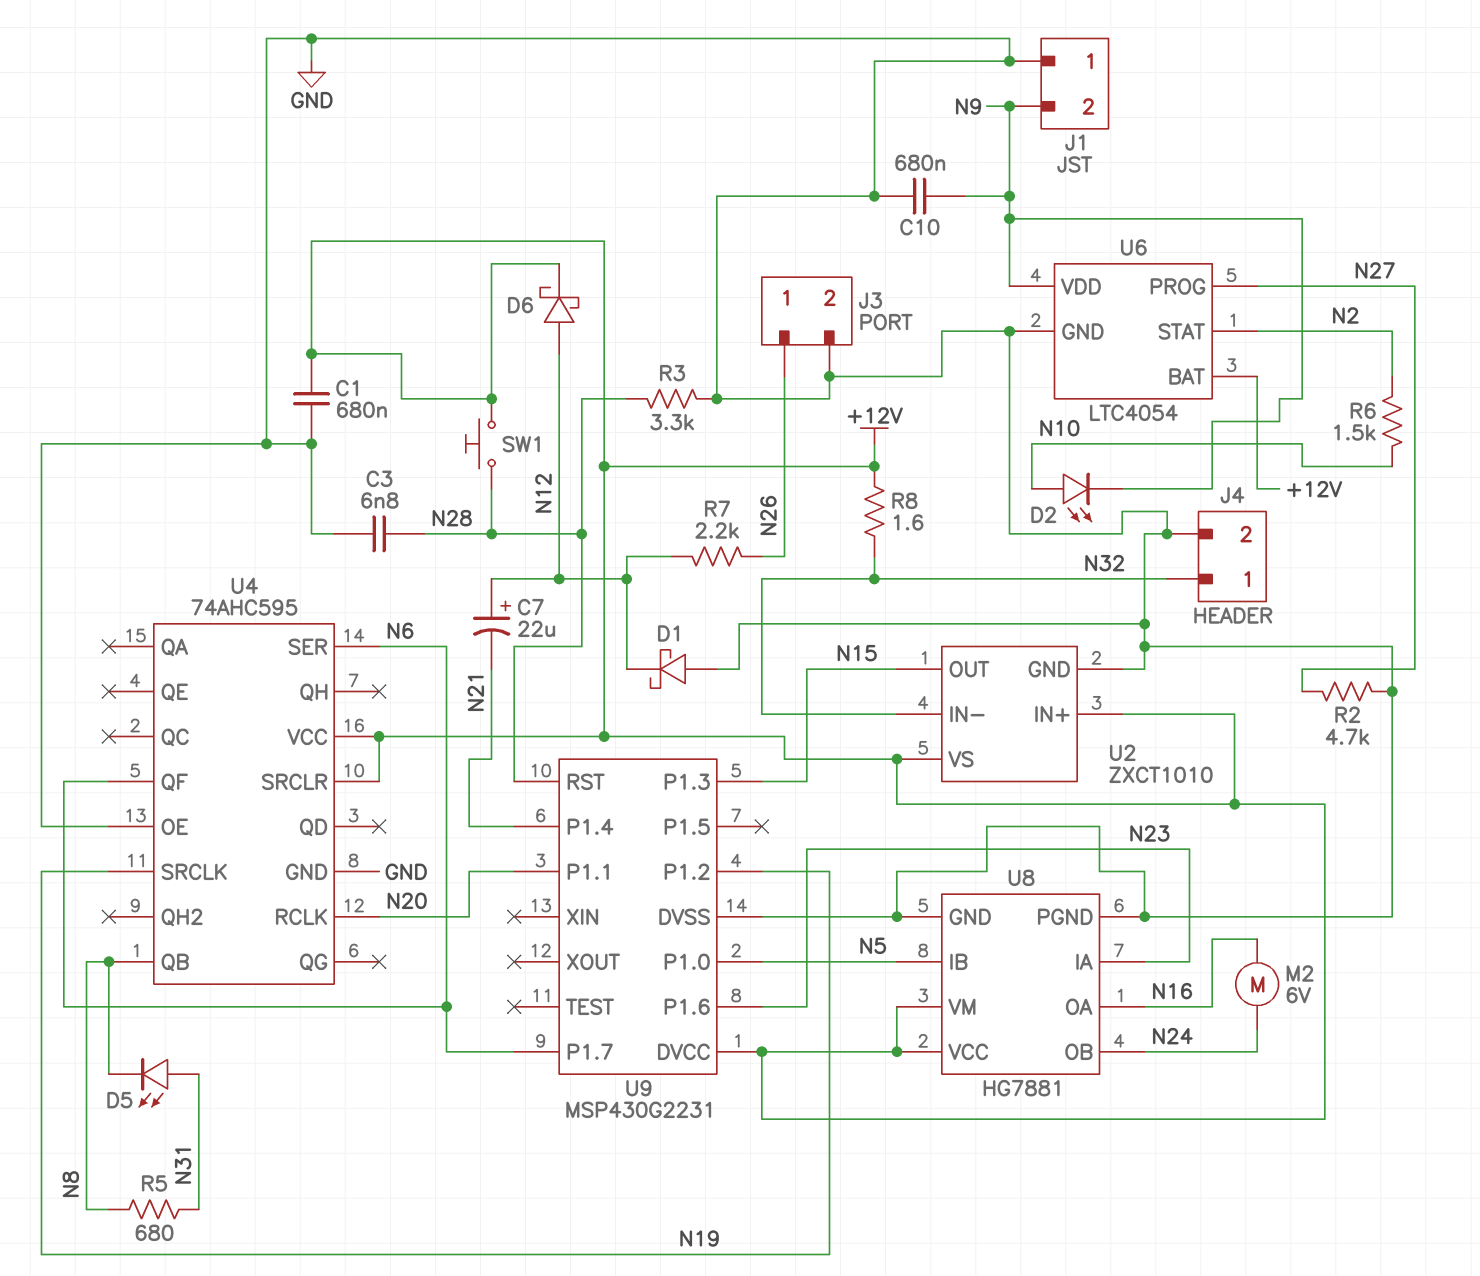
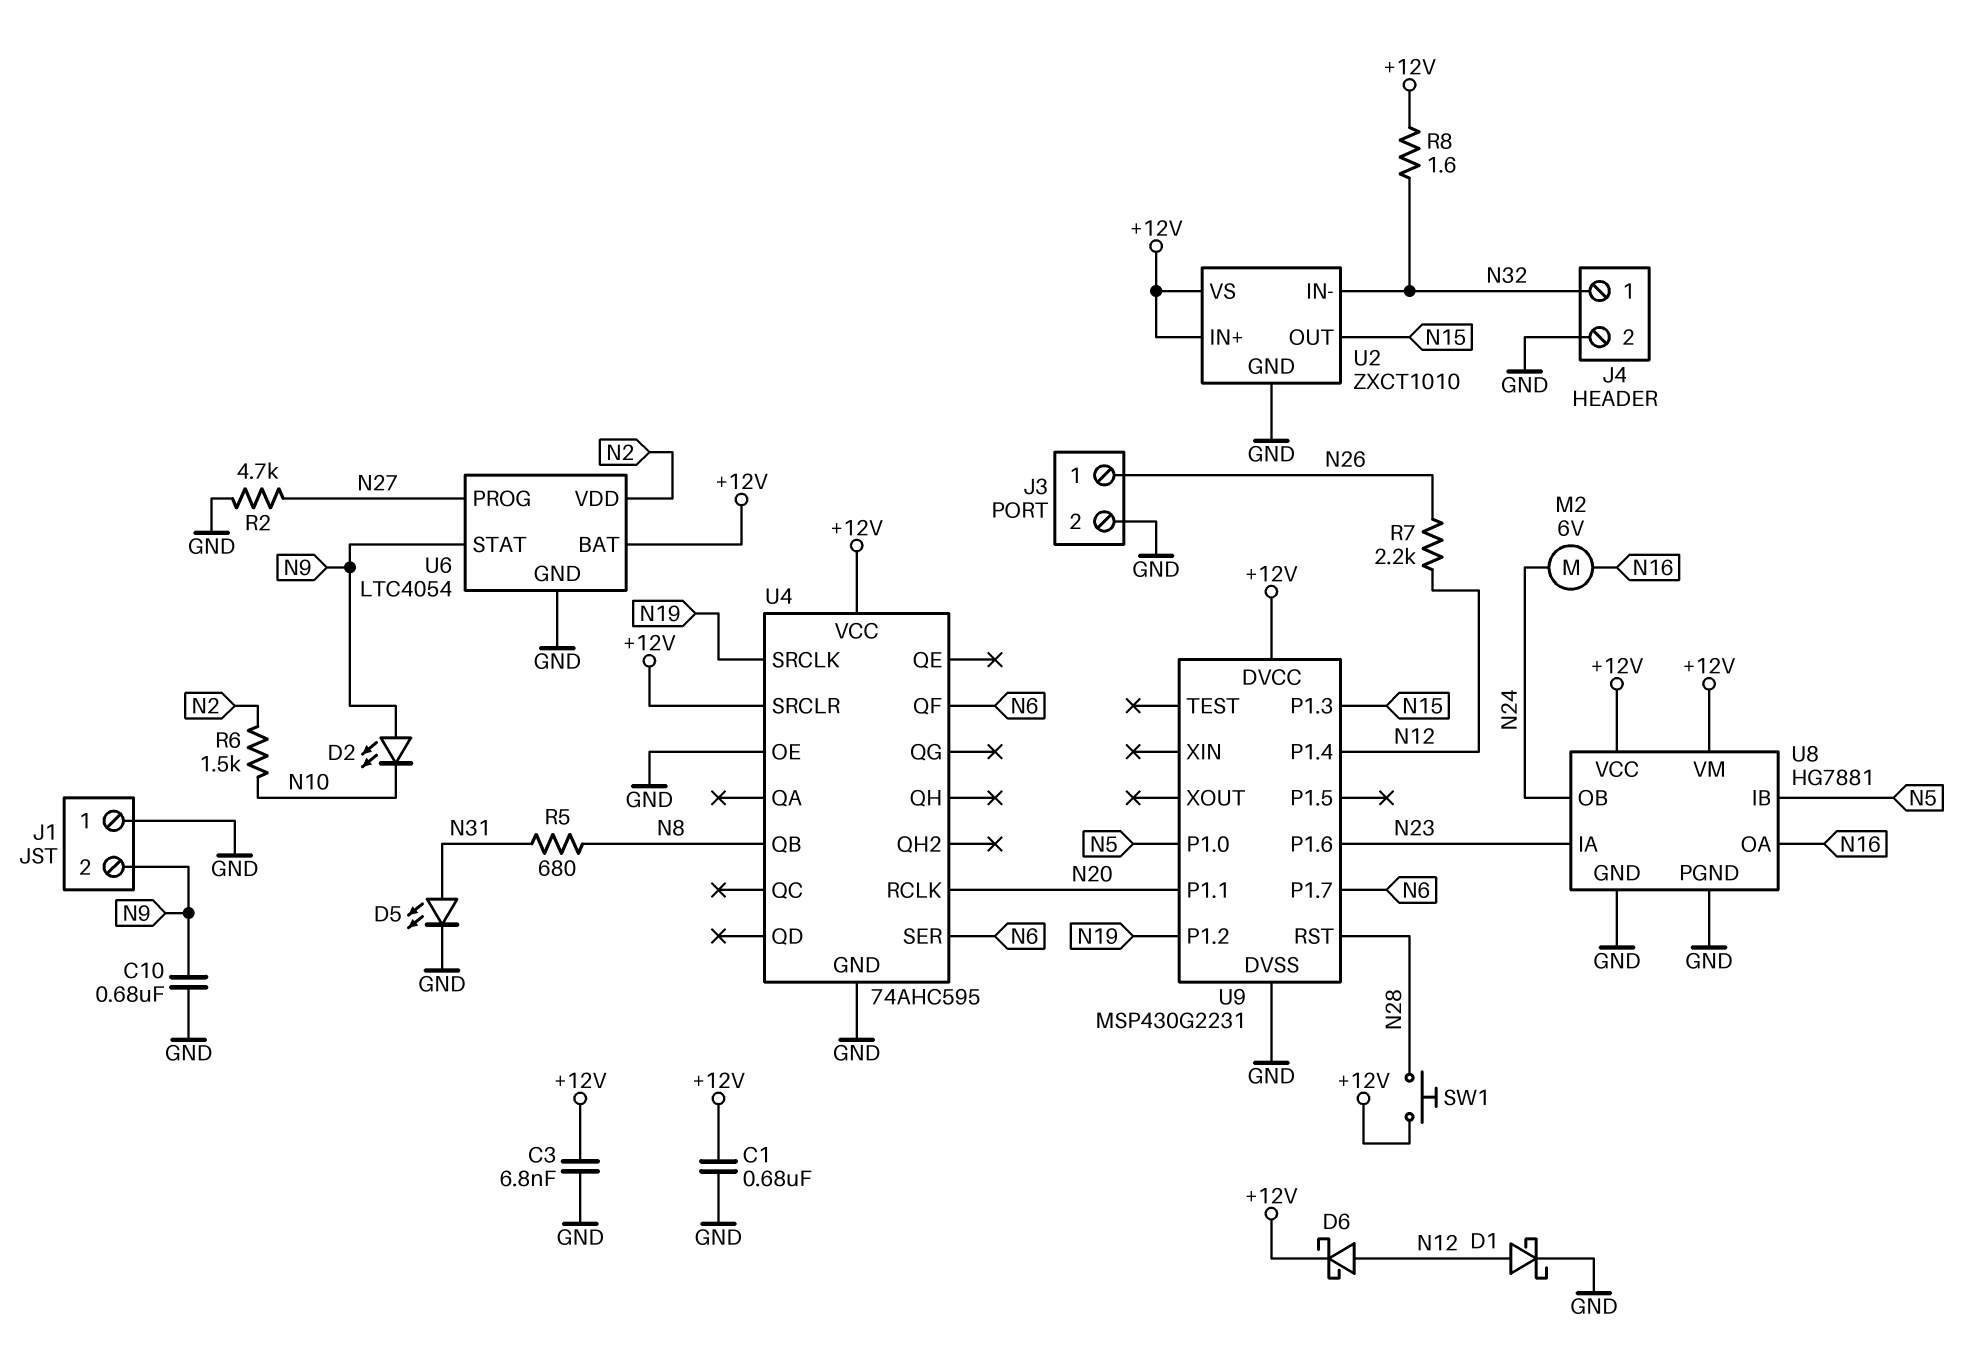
C3: 6.8nF (GND, N28) -> 6.8nF (+12V, GND)
C7: 22uF (plus N12, minus N21) -> none
D1: schottky (A GND, K N12) -> schottky (A N12, K GND)
D2: LED (A N10, K N9) -> LED (A N9, K N10)
D5: LED (A N31, K N8) -> LED (A N31, K GND)
R3: 3.3k (GND, N28) -> none
U6 pin STAT: N2 -> N9
U6 pin VDD: N9 -> N2
U9 pin P1.4: N21 -> N12

